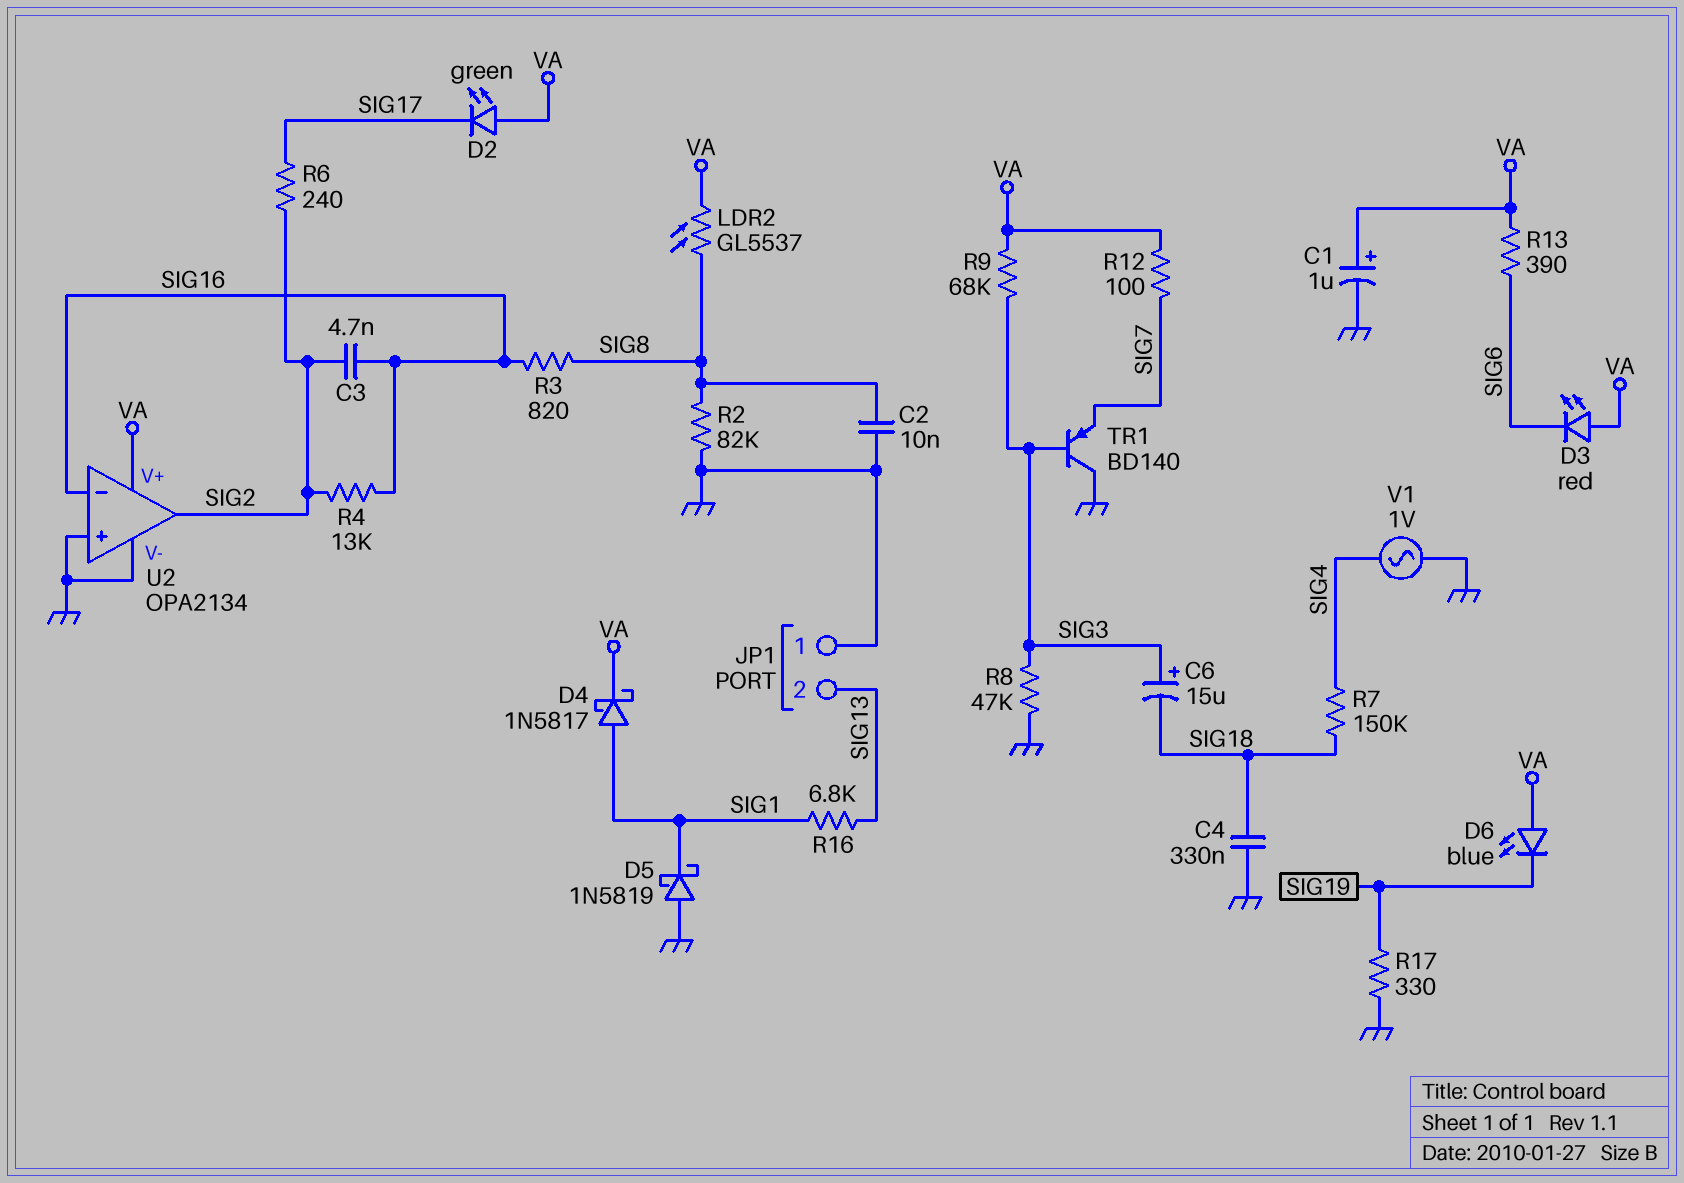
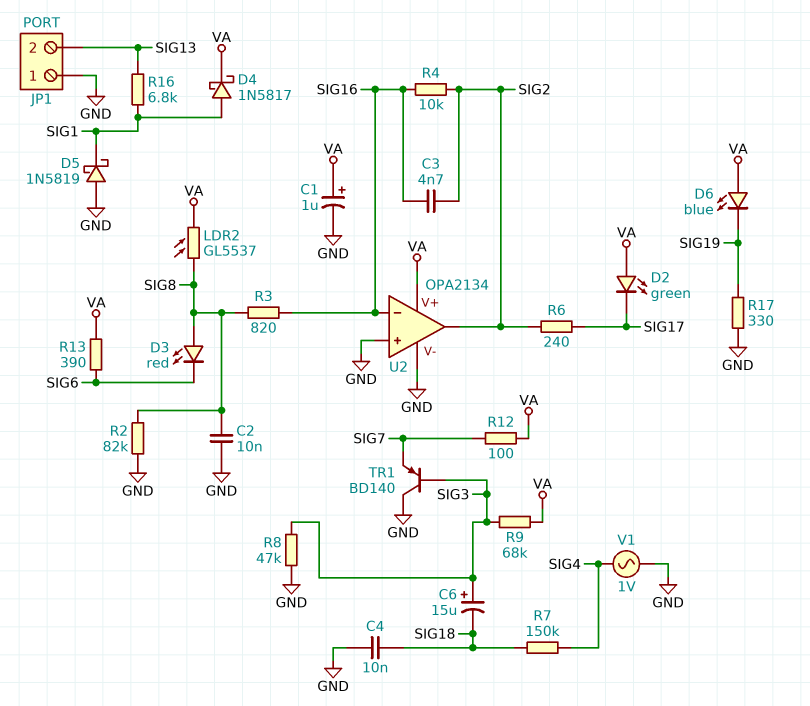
C4: 330nF (GND, SIG18) -> 10nF (GND, SIG18)
D3: LED red (A VA, K SIG6) -> LED red (A SIG8, K SIG6)
R4: 13k (SIG2, SIG16) -> 10k (SIG2, SIG16)

